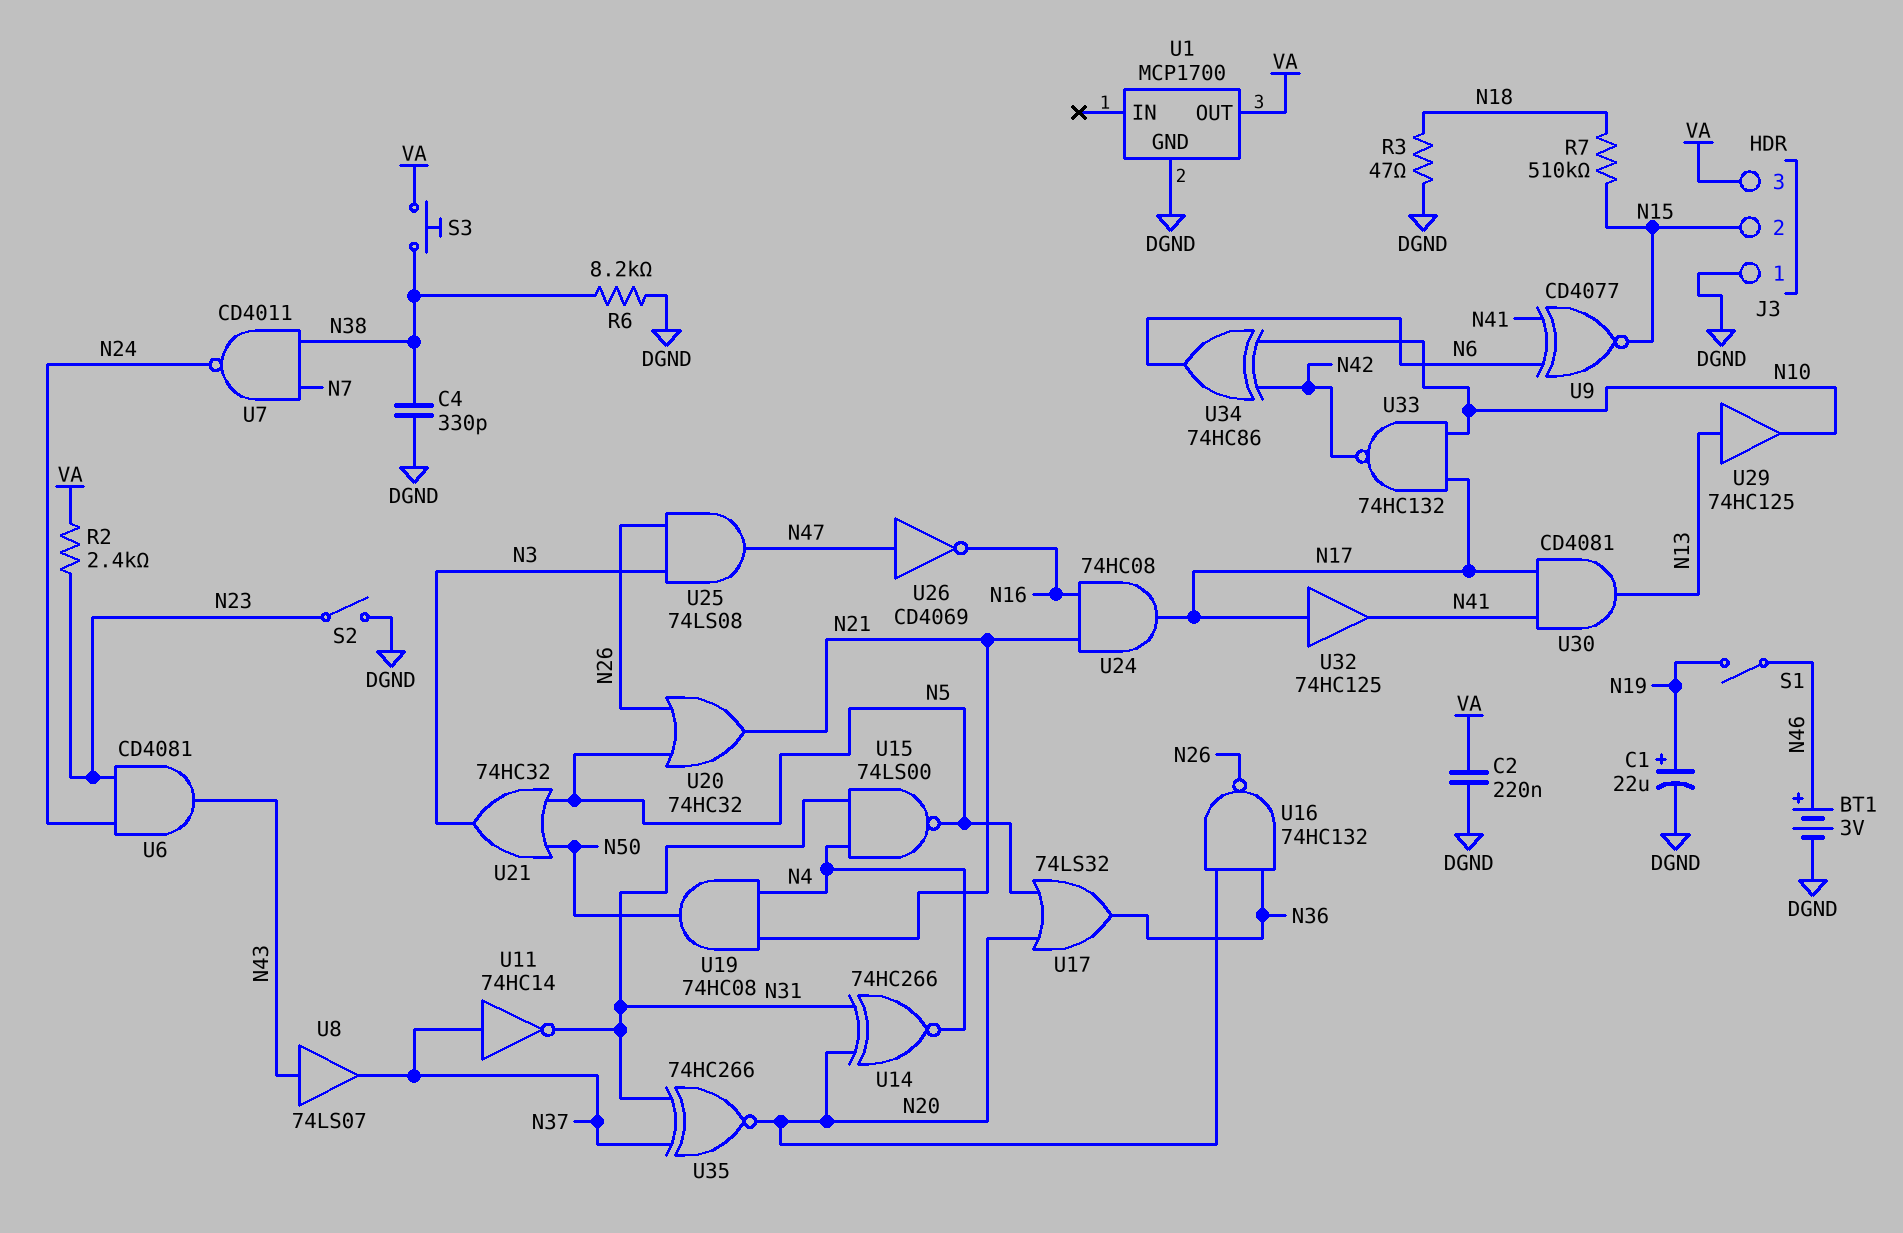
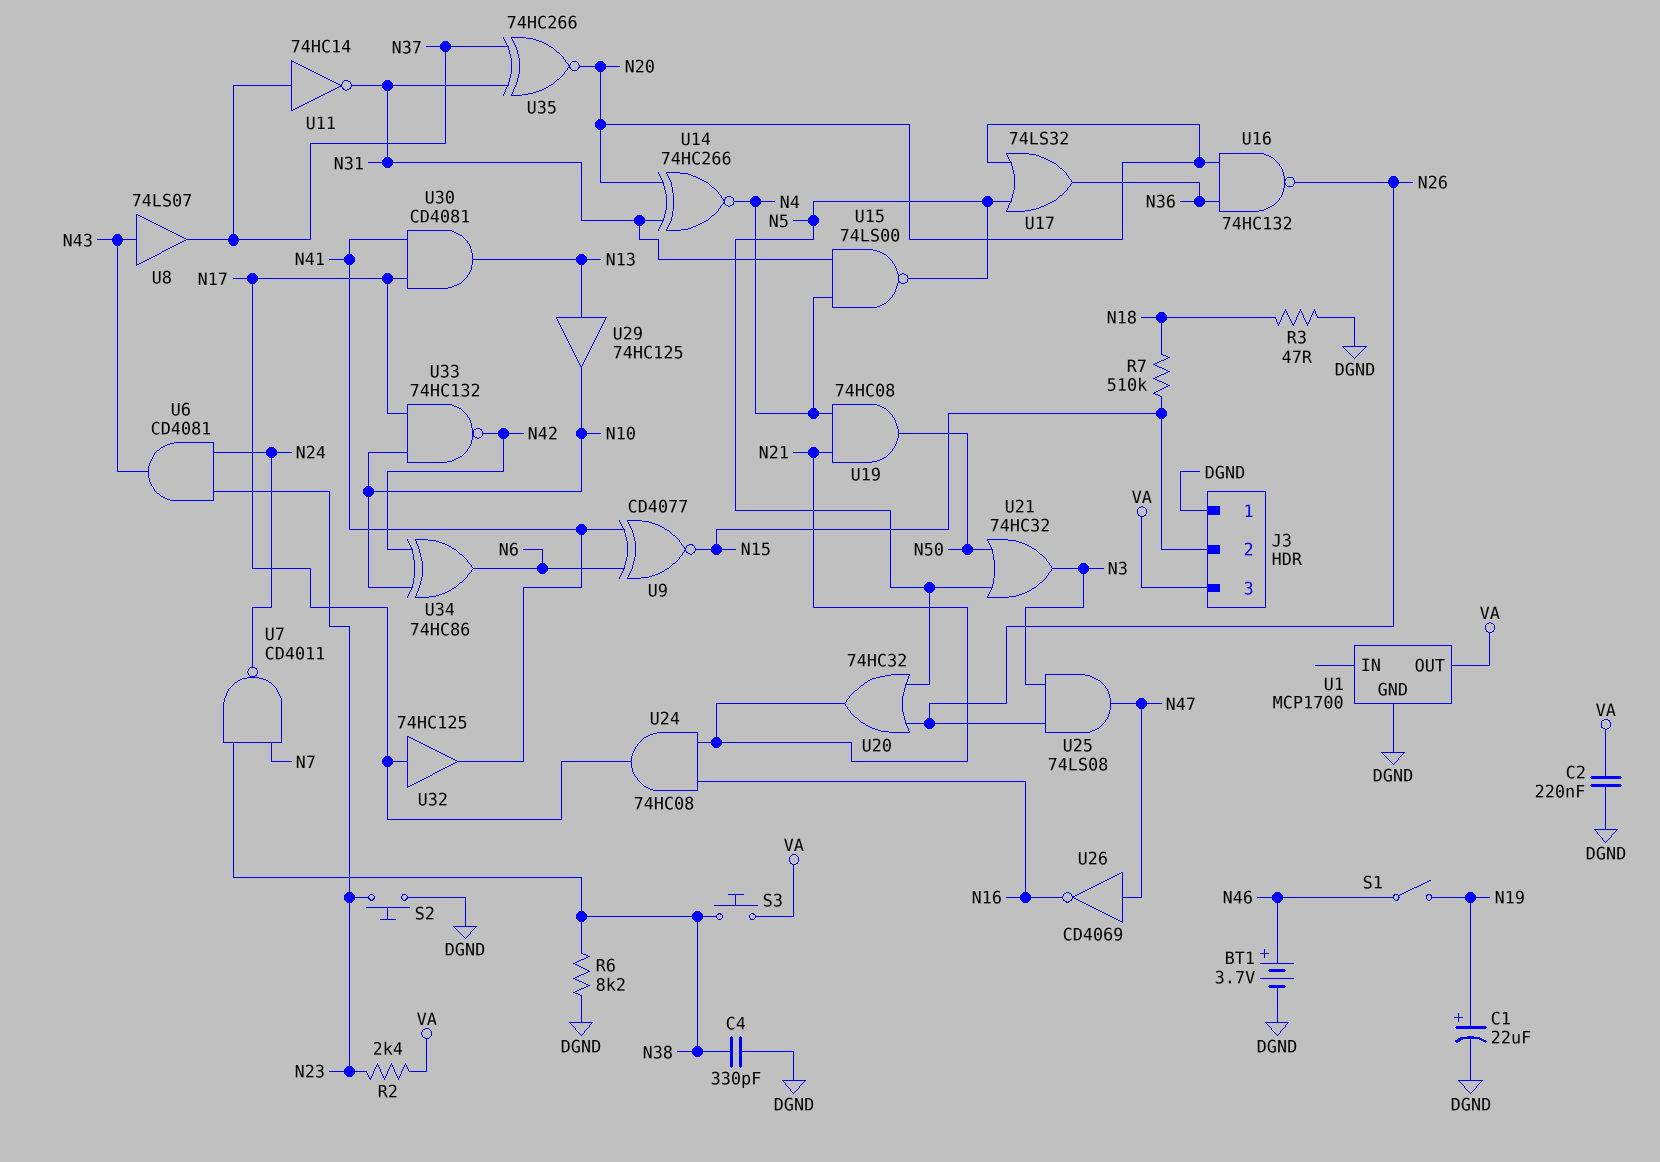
BT1: 3V (plus N46, minus DGND) -> 3.7V (plus N46, minus DGND)
S2: switch (DGND, N23) -> button (DGND, N23)

